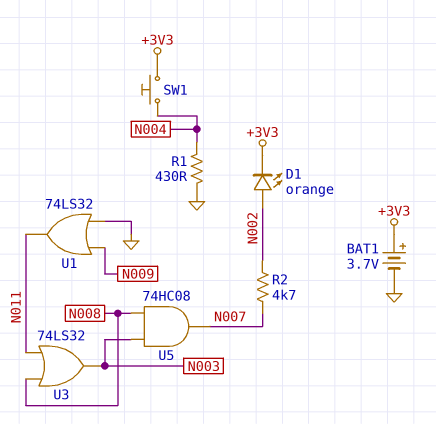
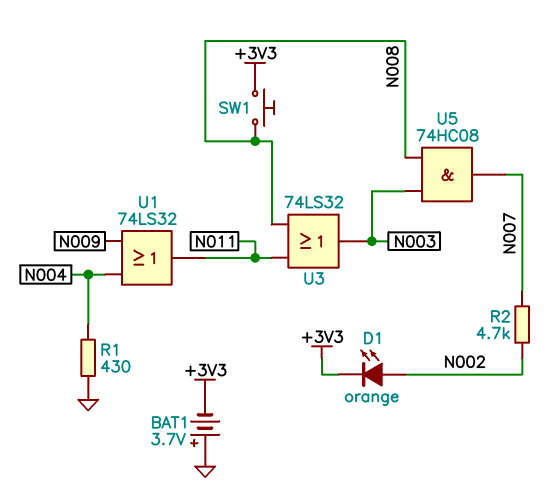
BAT1: 3.7V (plus +3V3, minus GND) -> 3.7V (plus GND, minus +3V3)
SW1: button (+3V3, N004) -> button (+3V3, N008)
U1: OR 74LS32 (in GND, in N009, out N011) -> OR 74LS32 (in N004, in N009, out N011)

